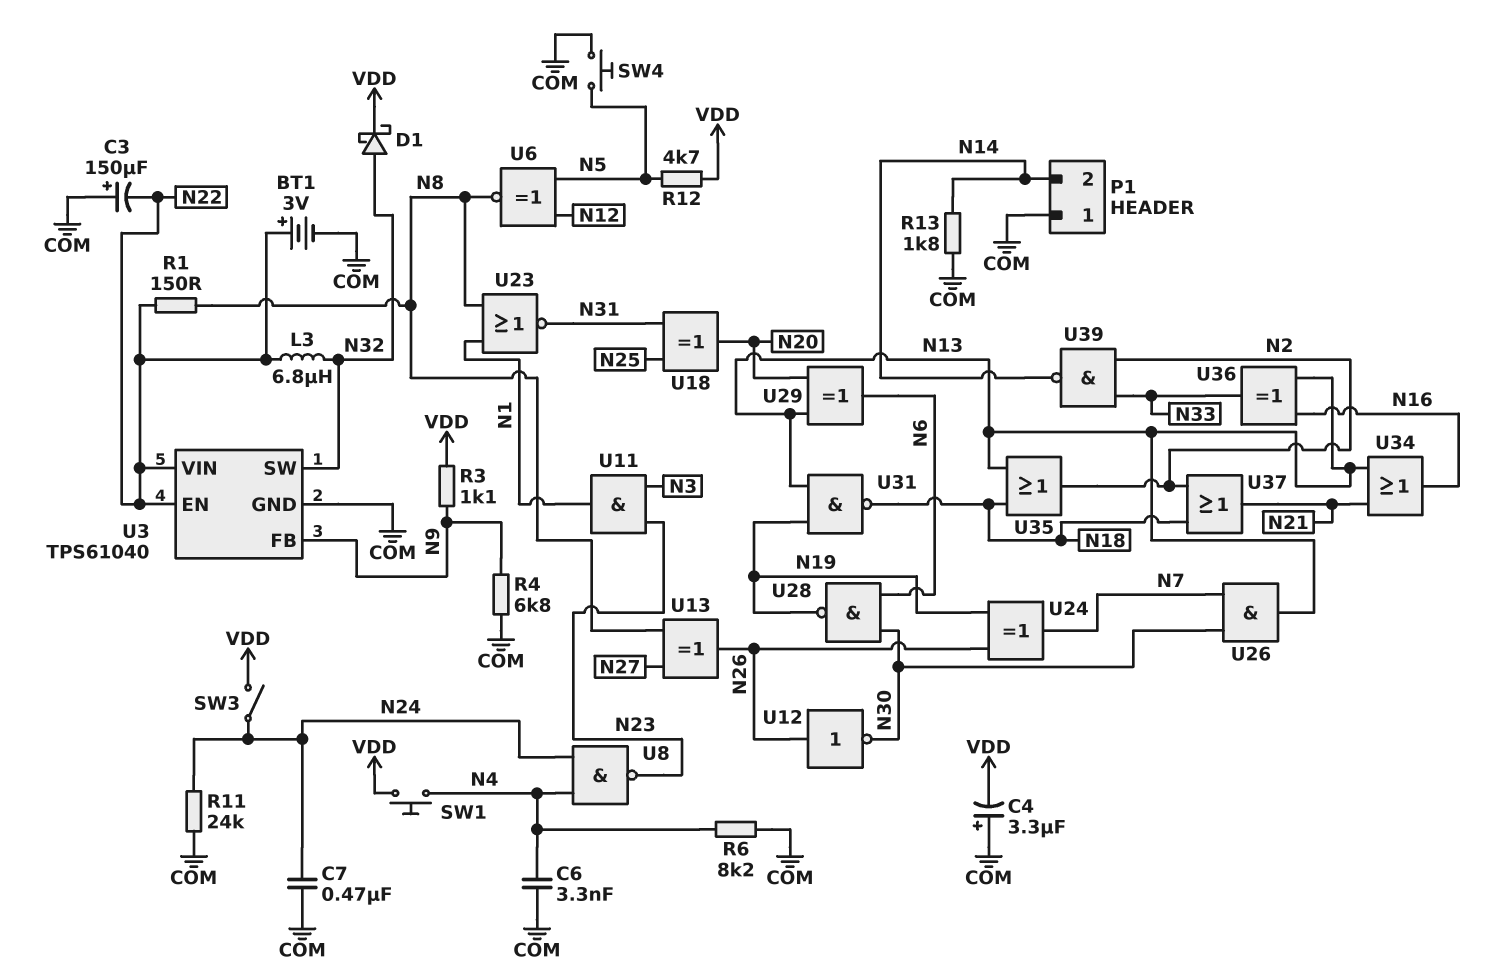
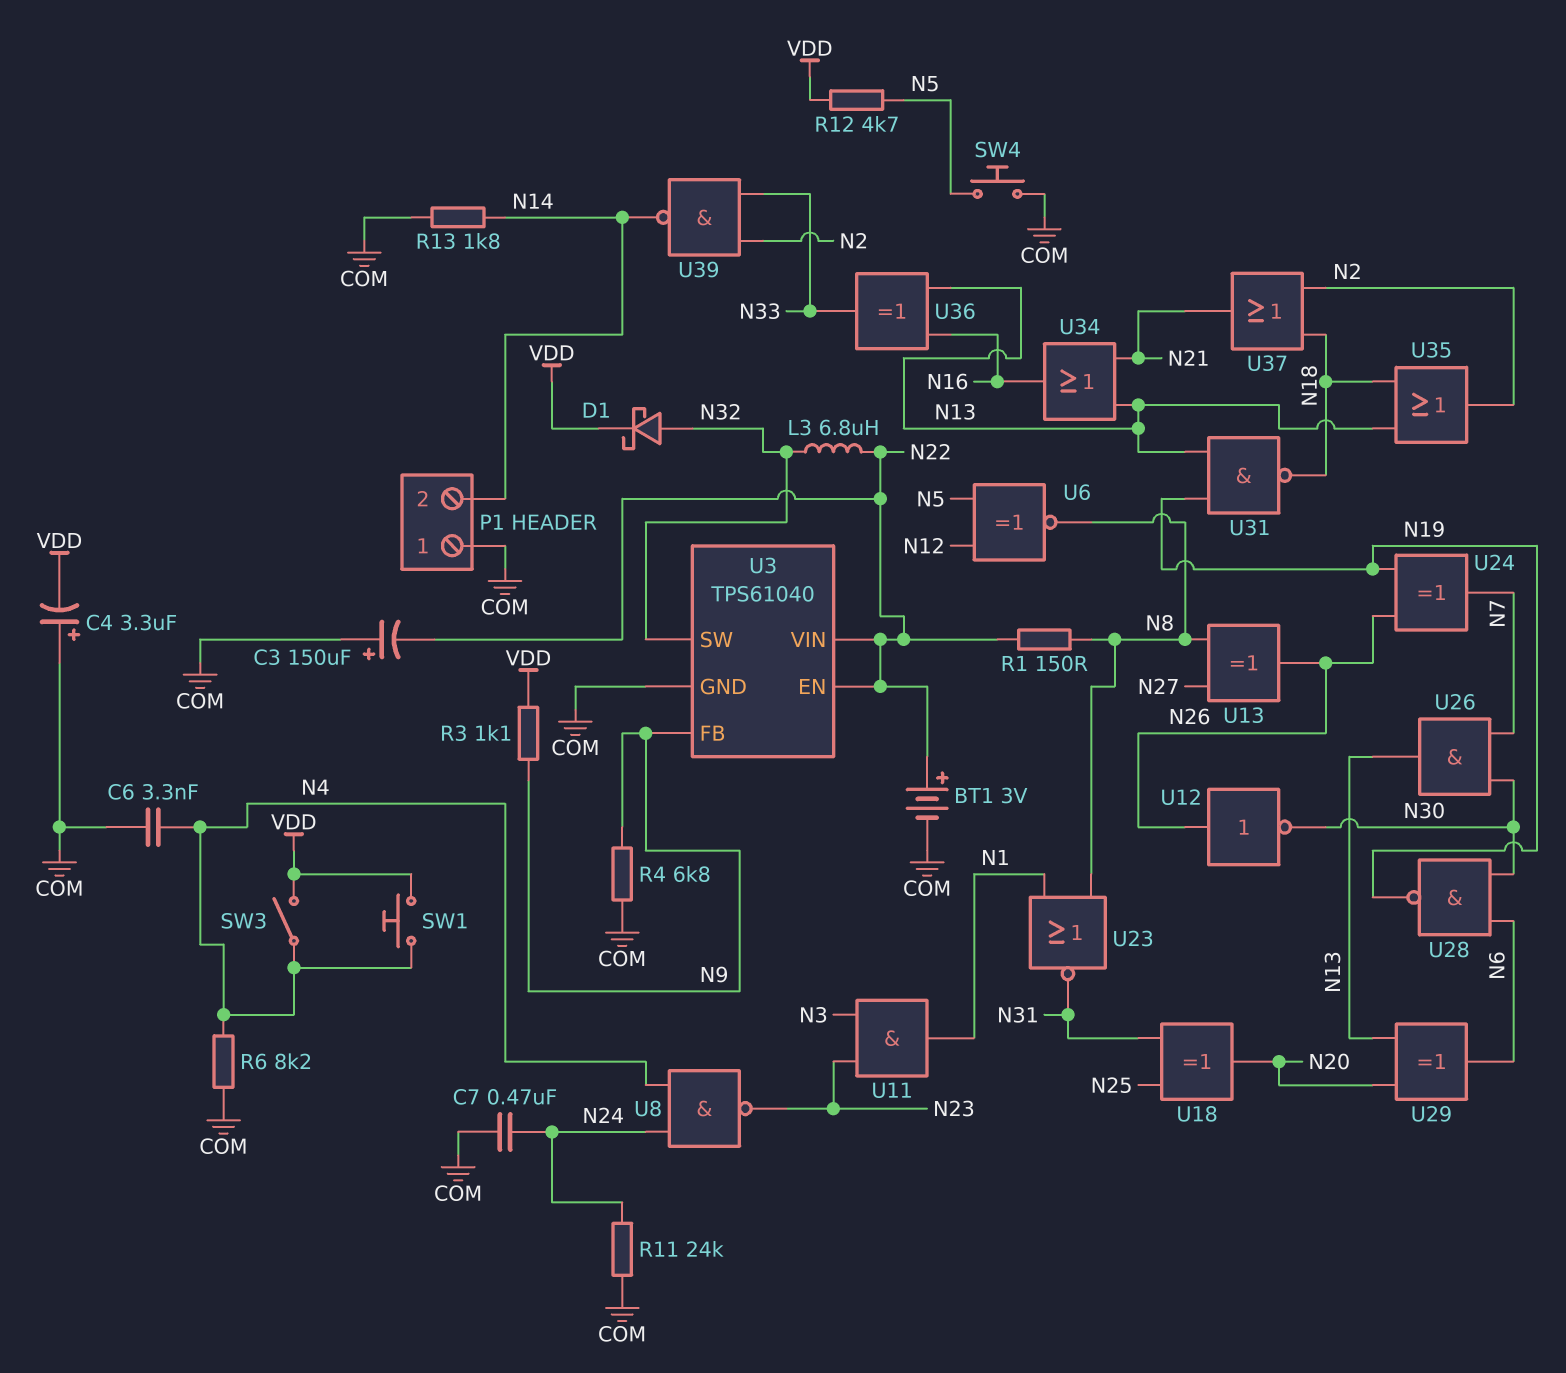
SW3: switch (N24, VDD) -> switch (N4, VDD)

